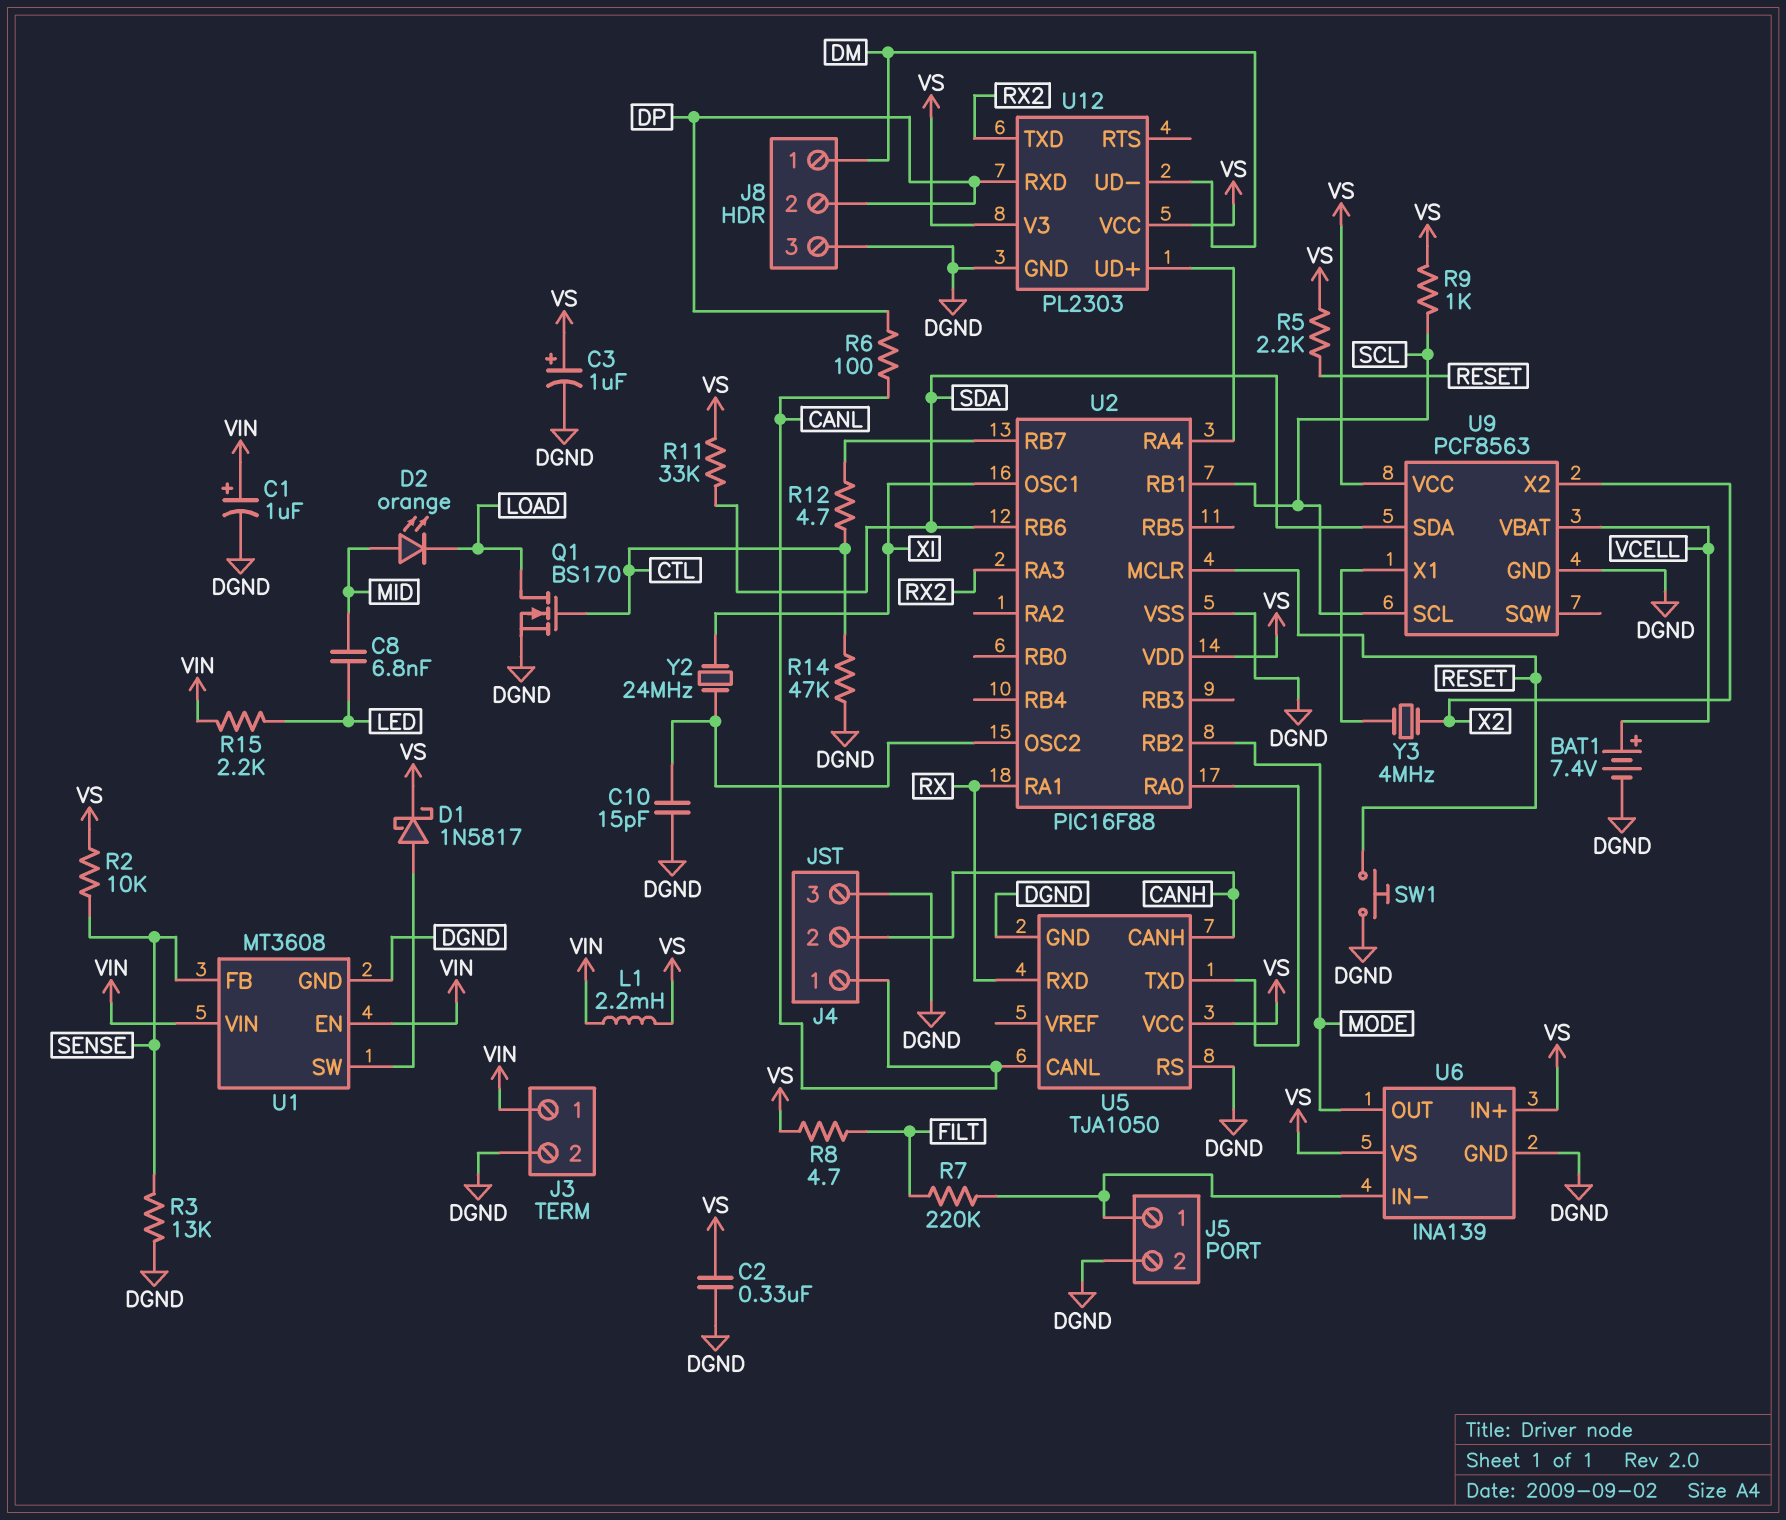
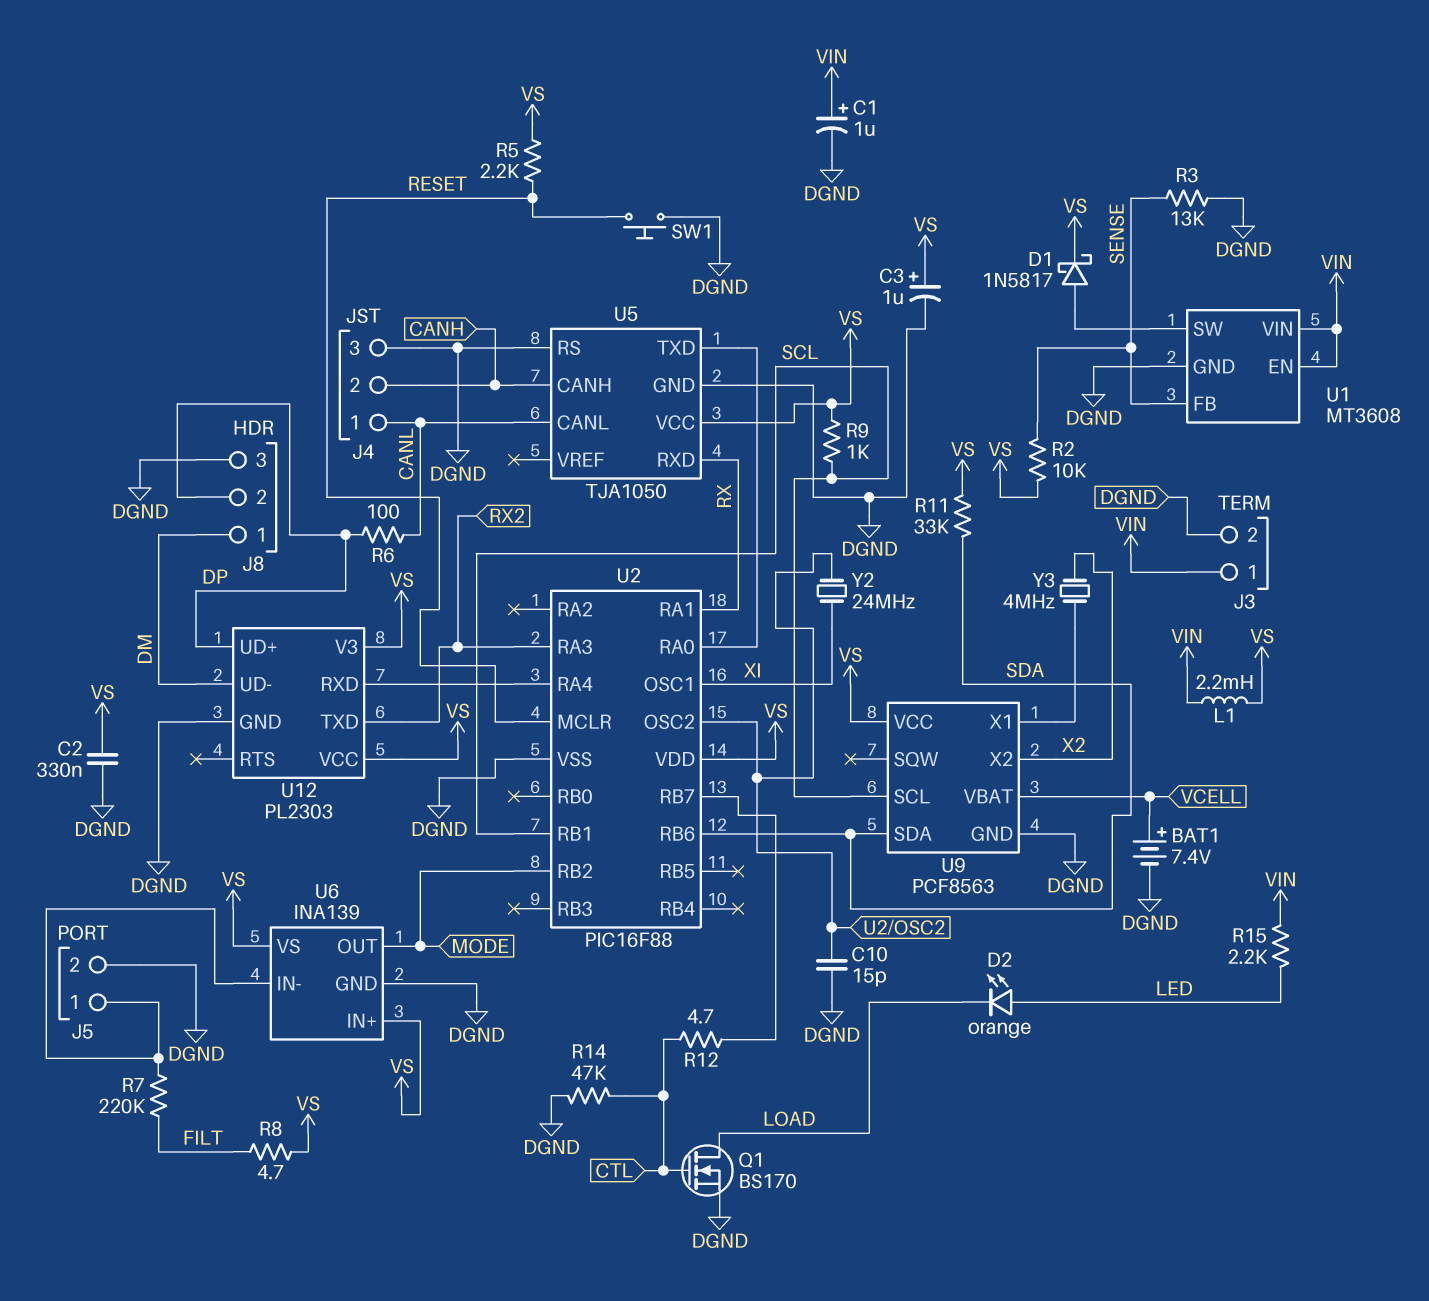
C8: 6.8nF (LED, MID) -> none
D2: LED orange (A MID, K LOAD) -> LED orange (A LED, K LOAD)
U12 pin RXD: DP -> U2/RA4
U12 pin UD+: U2/RA4 -> DP

